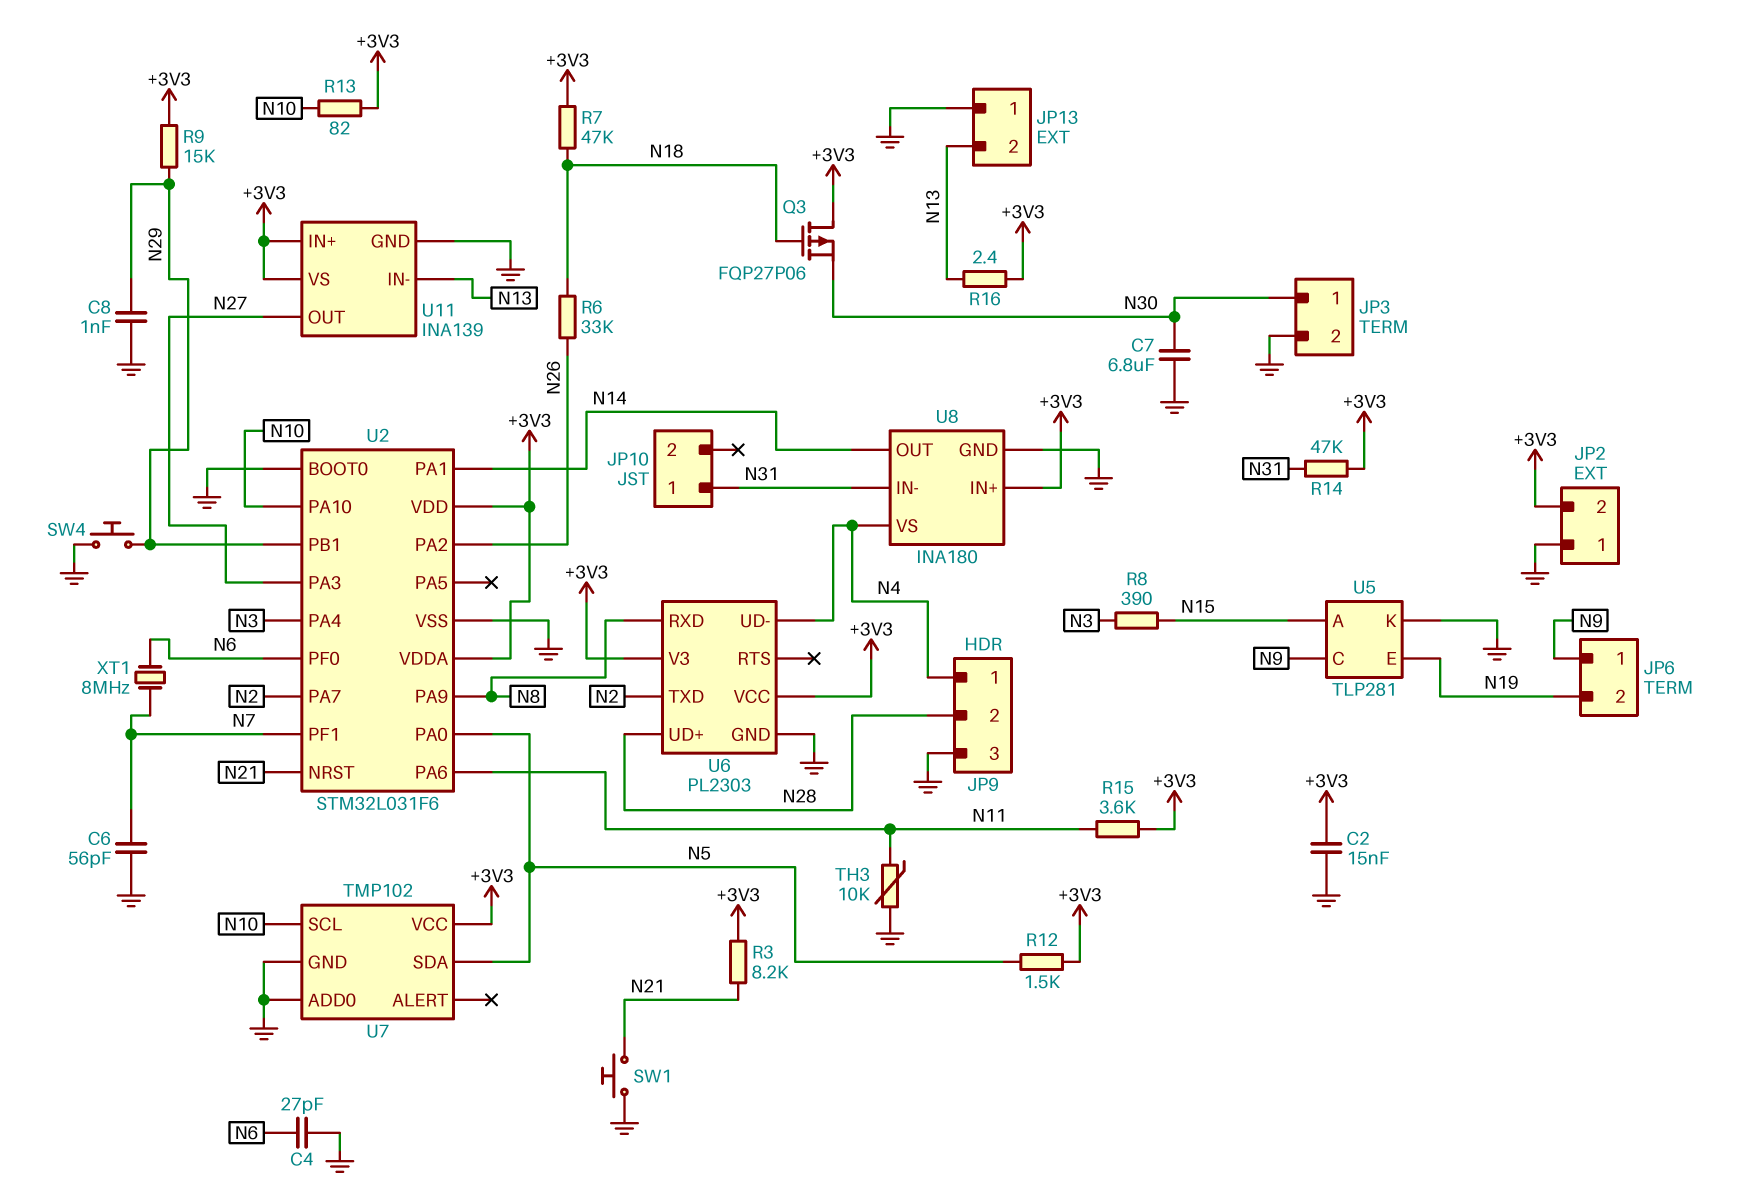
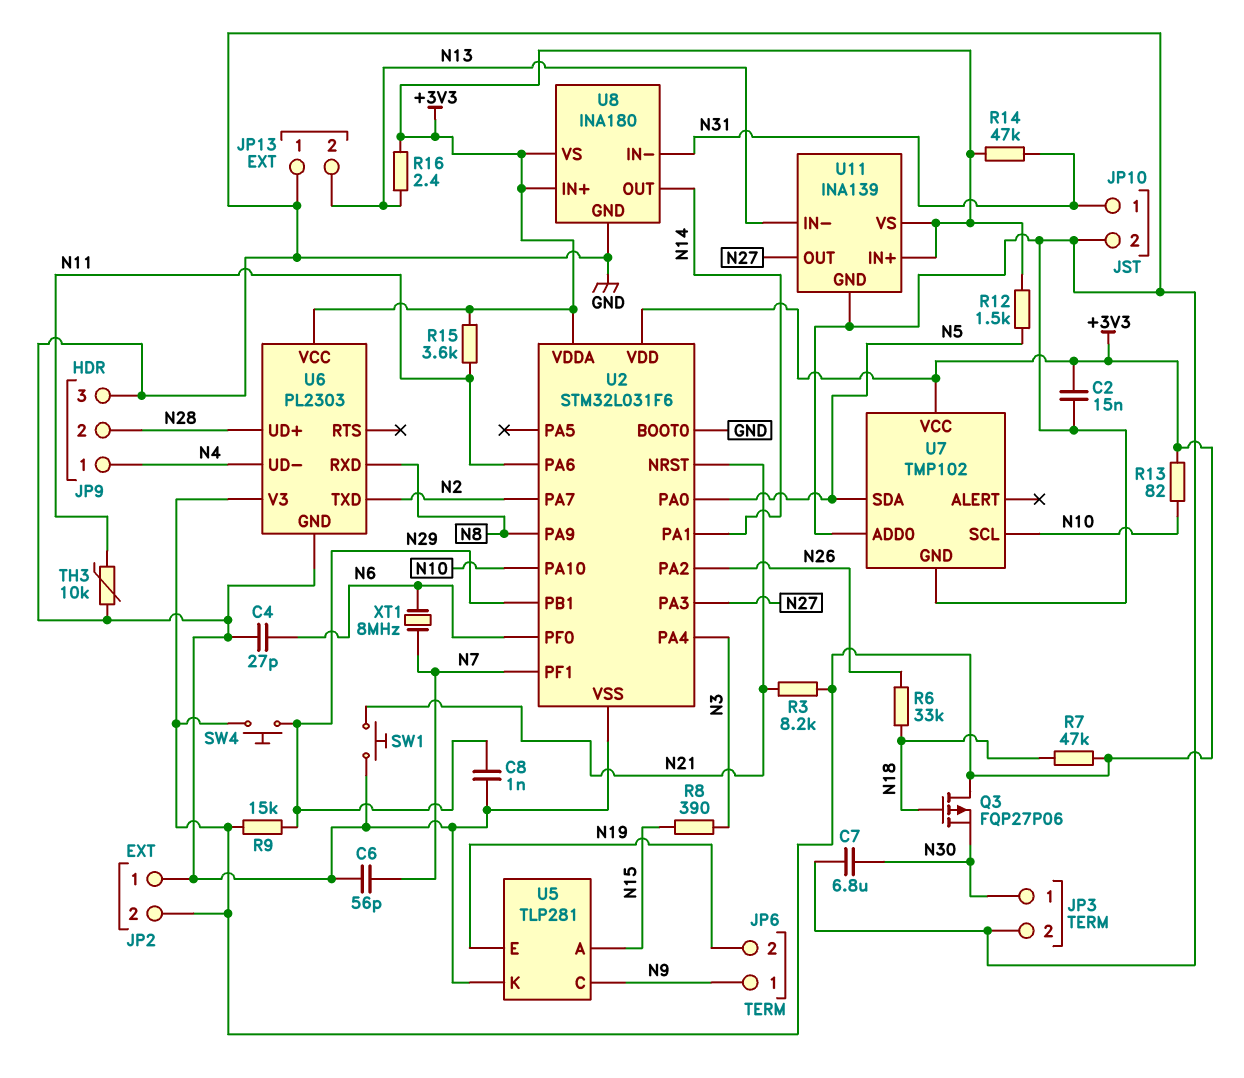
JP10 pin 2: none -> GND
SW4: button (GND, N29) -> button (+3V3, N29)
U8 pin VS: N4 -> +3V3

